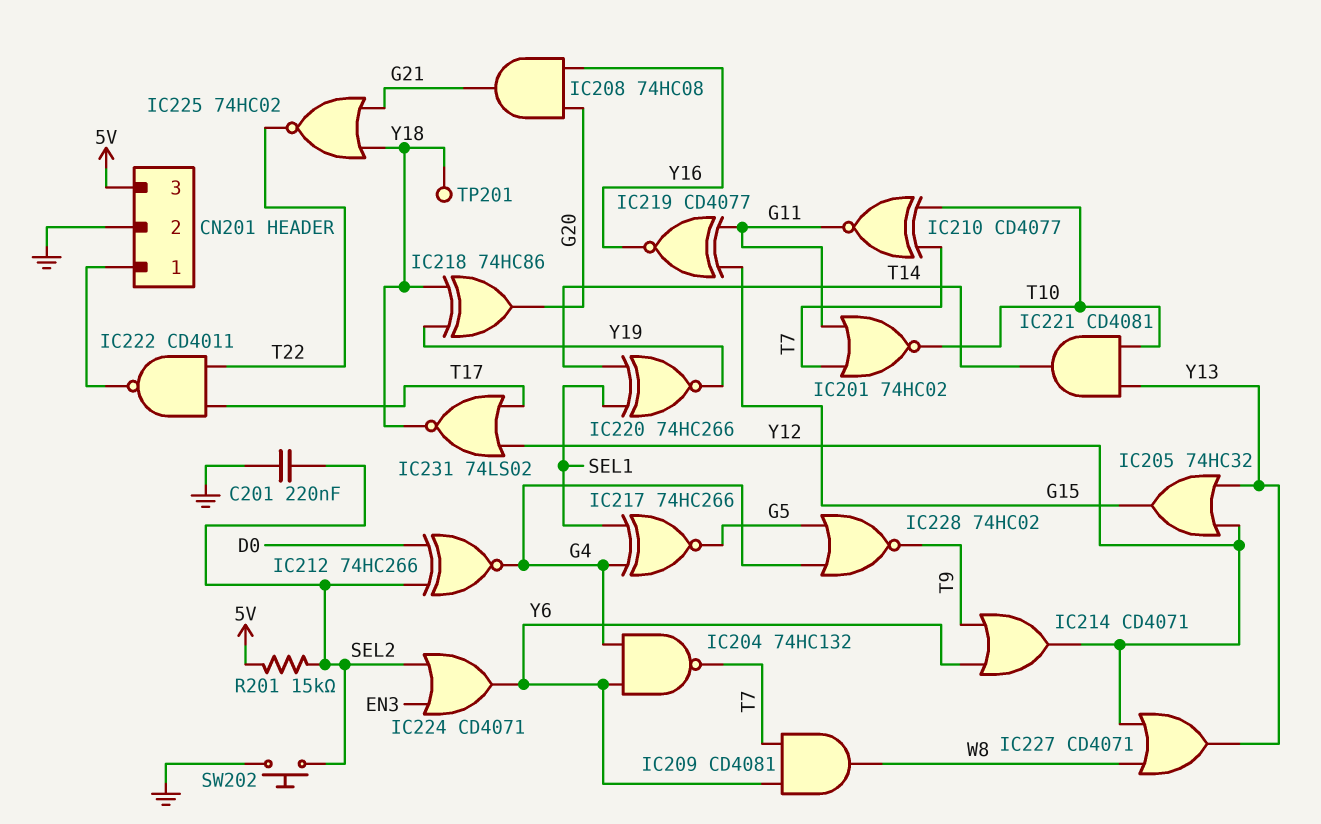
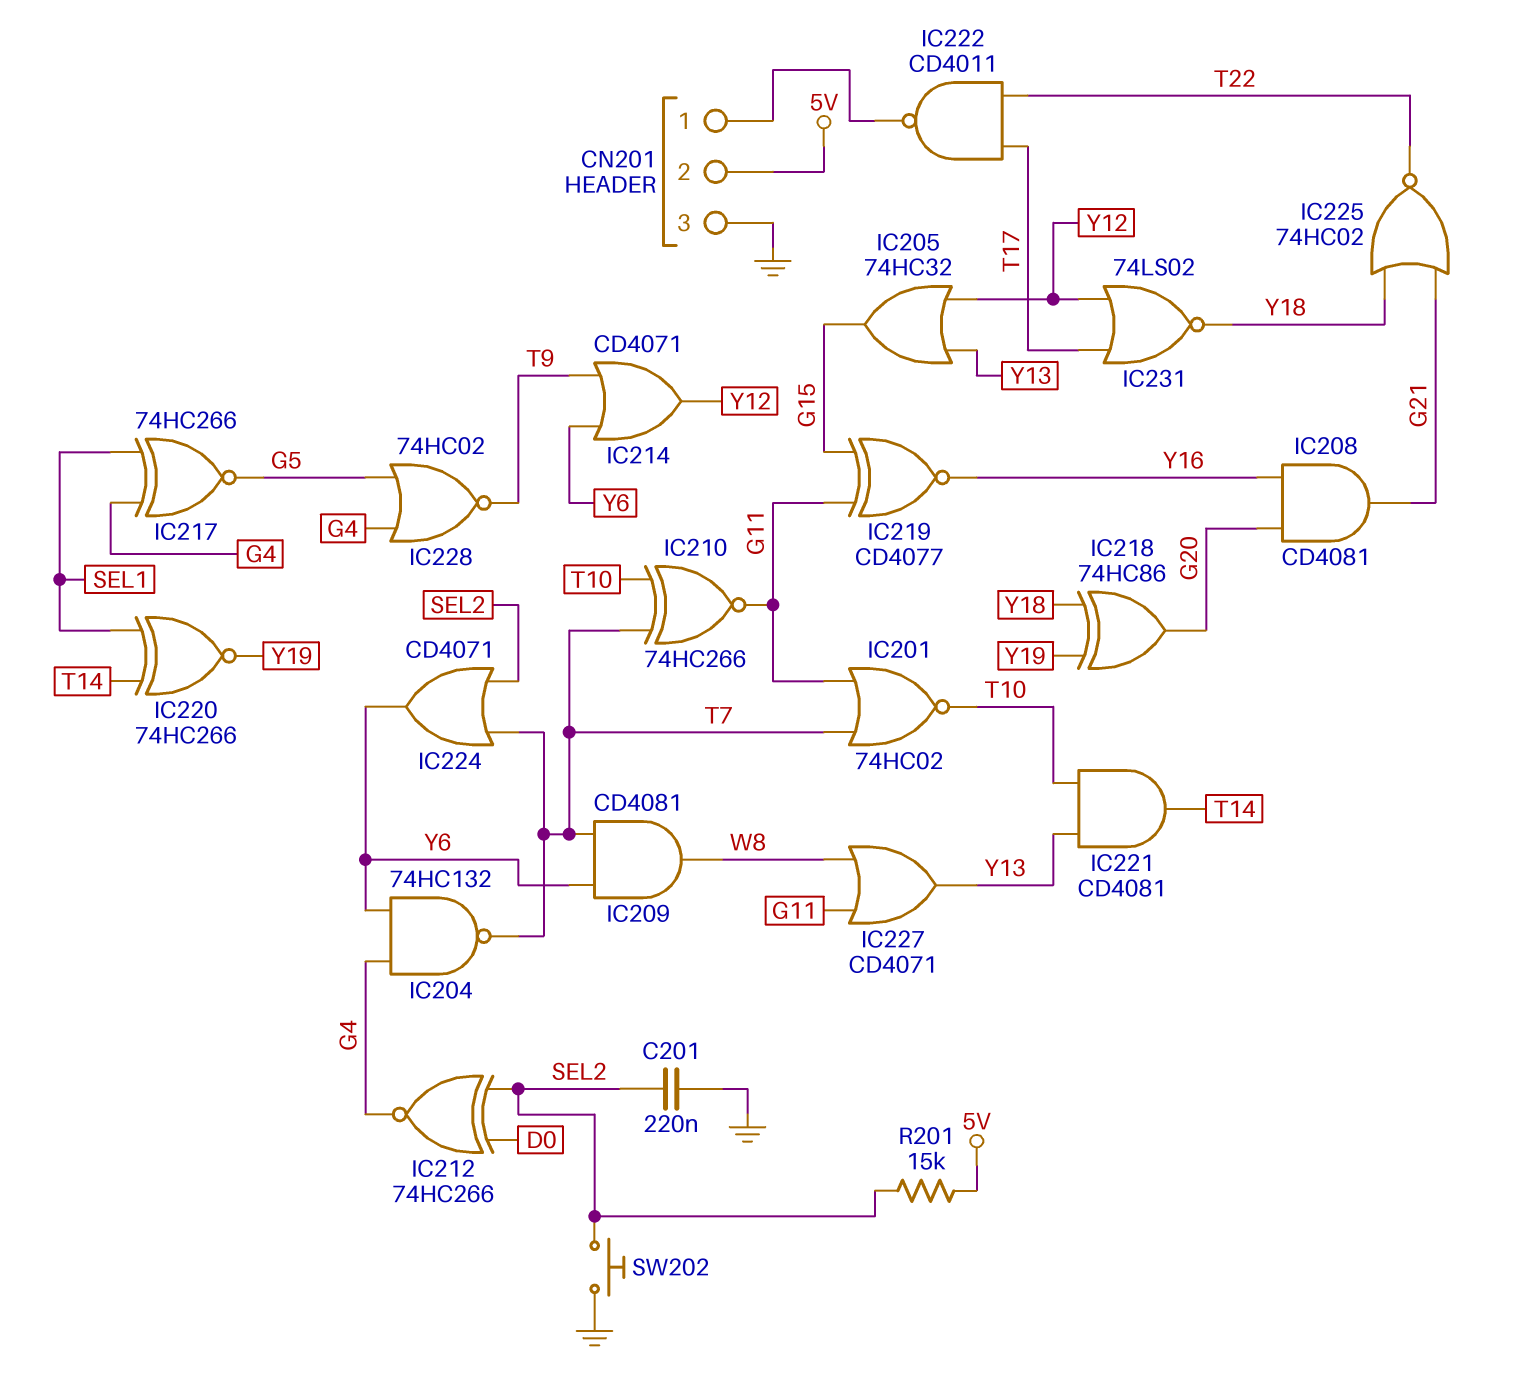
CN201 pin 2: GND -> 5V
CN201 pin 3: 5V -> GND
IC208: AND 74HC08 (in G20, in Y16, out G21) -> AND CD4081 (in G20, in Y16, out G21)
IC210: XNOR CD4077 (in T7, in T10, out G11) -> XNOR 74HC266 (in T7, in T10, out G11)
IC224: OR CD4071 (in EN3, in SEL2, out Y6) -> OR CD4071 (in SEL2, in T7, out Y6)
IC227: OR CD4071 (in W8, in Y12, out Y13) -> OR CD4071 (in G11, in W8, out Y13)
TP201: test point (Y18) -> none

